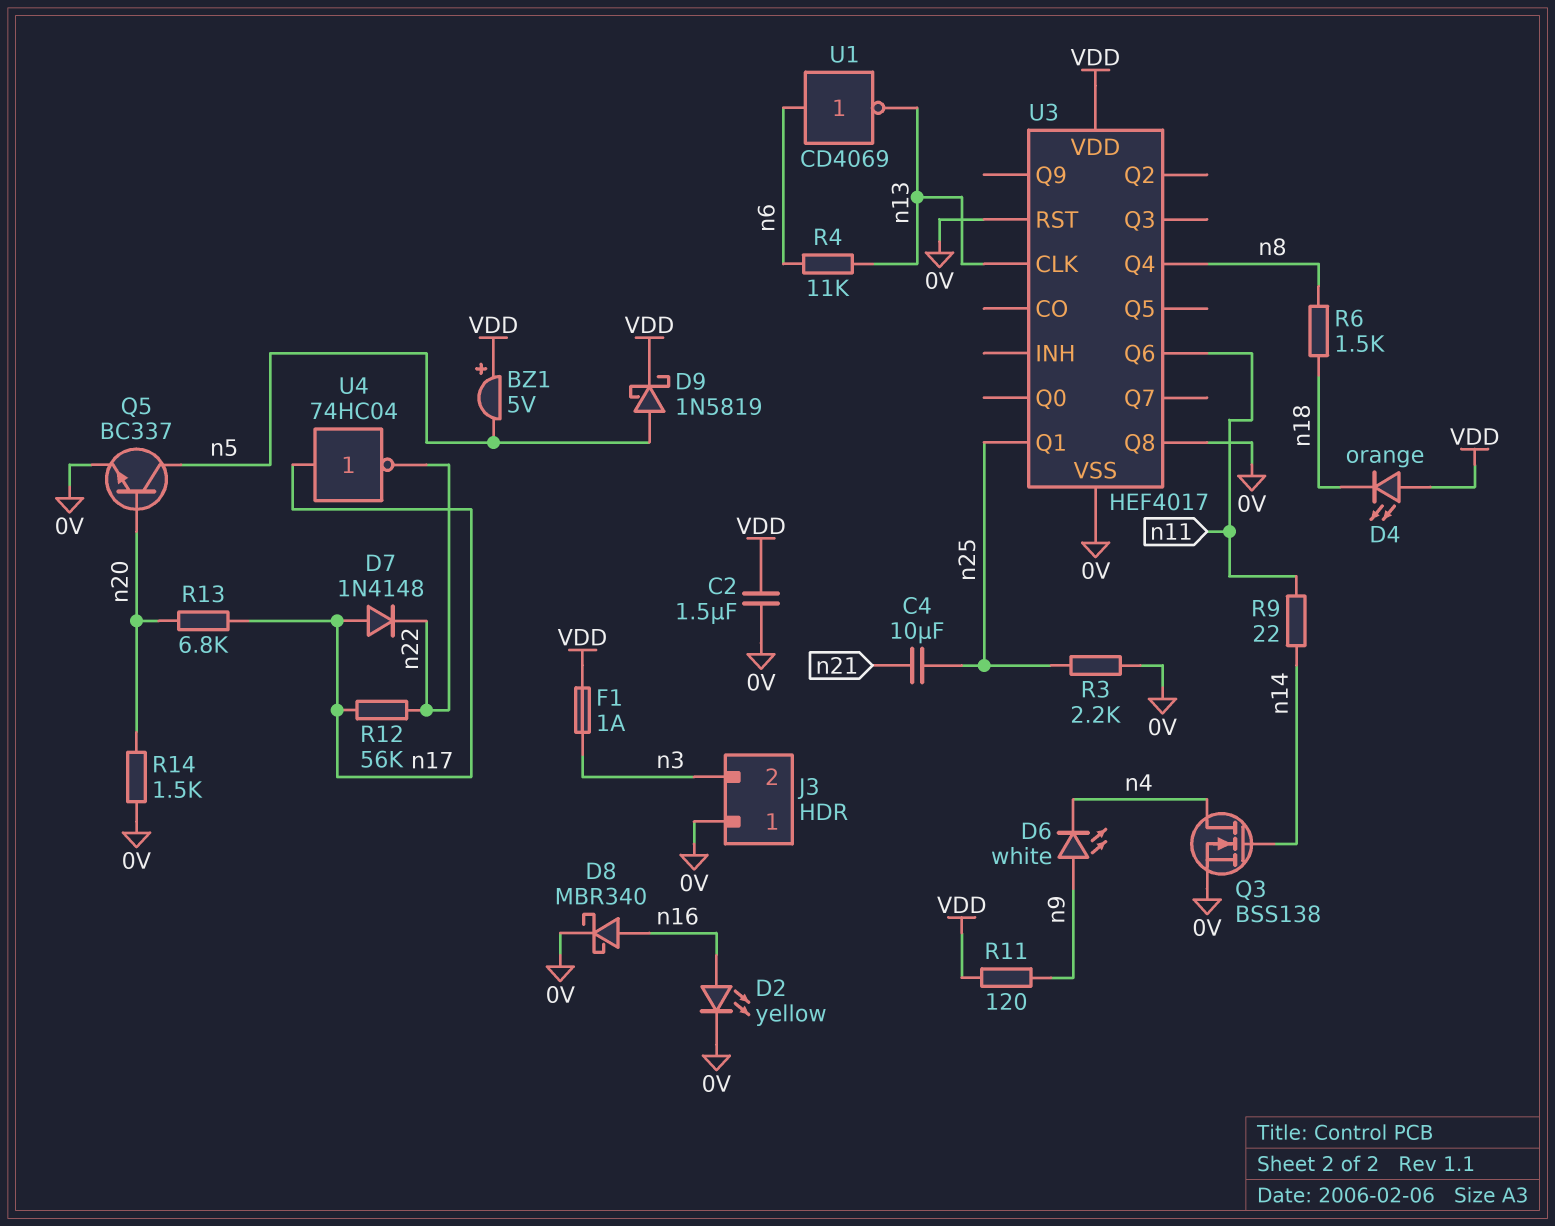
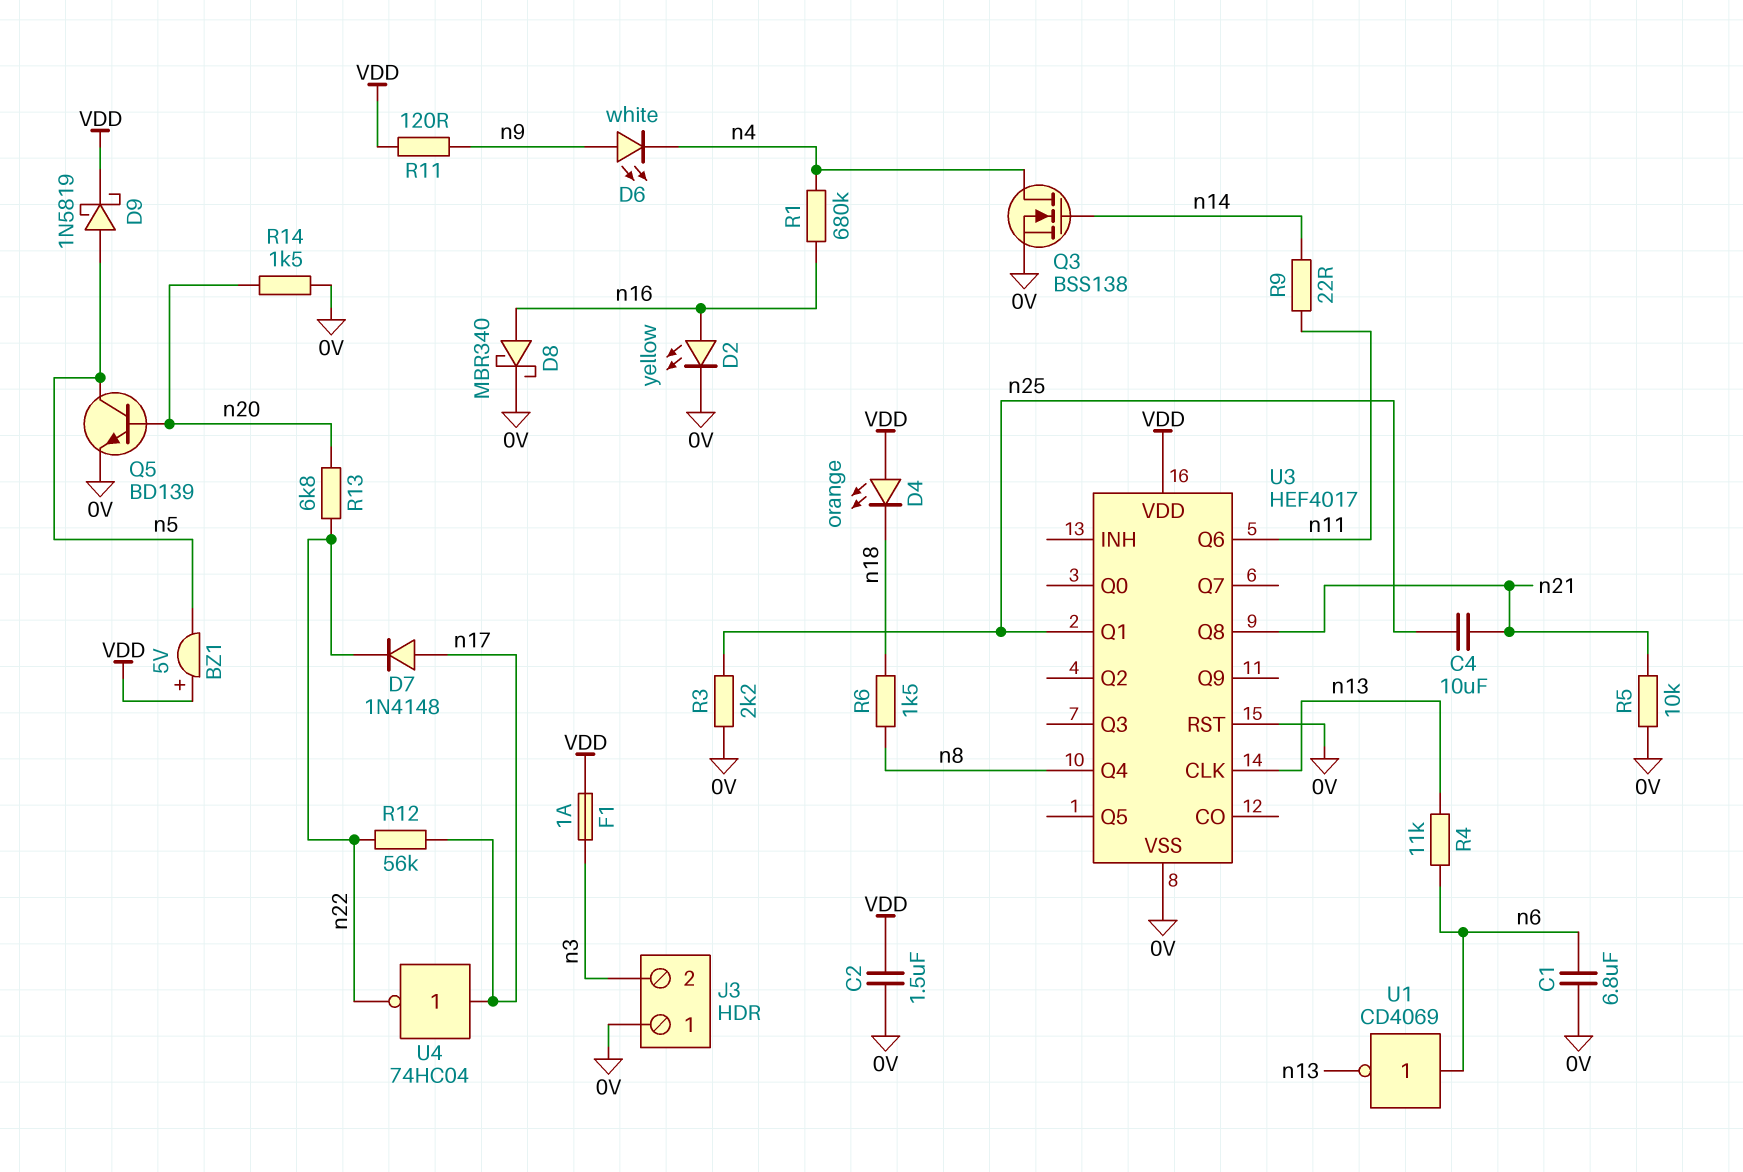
C1: none -> 6.8uF (0V, n6)
Q5: NPN BC337 (B n20, C n5, E 0V) -> NPN BD139 (B n20, C n5, E 0V)
R1: none -> 680k (n4, n16)
R5: none -> 10k (0V, n21)
R13: 6.8k (n17, n20) -> 6.8k (n20, n22)
U3 pin Q8: 0V -> n21

